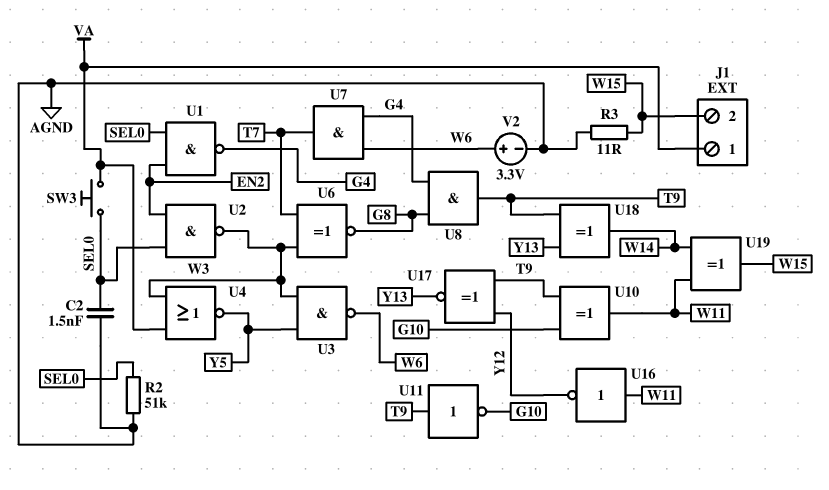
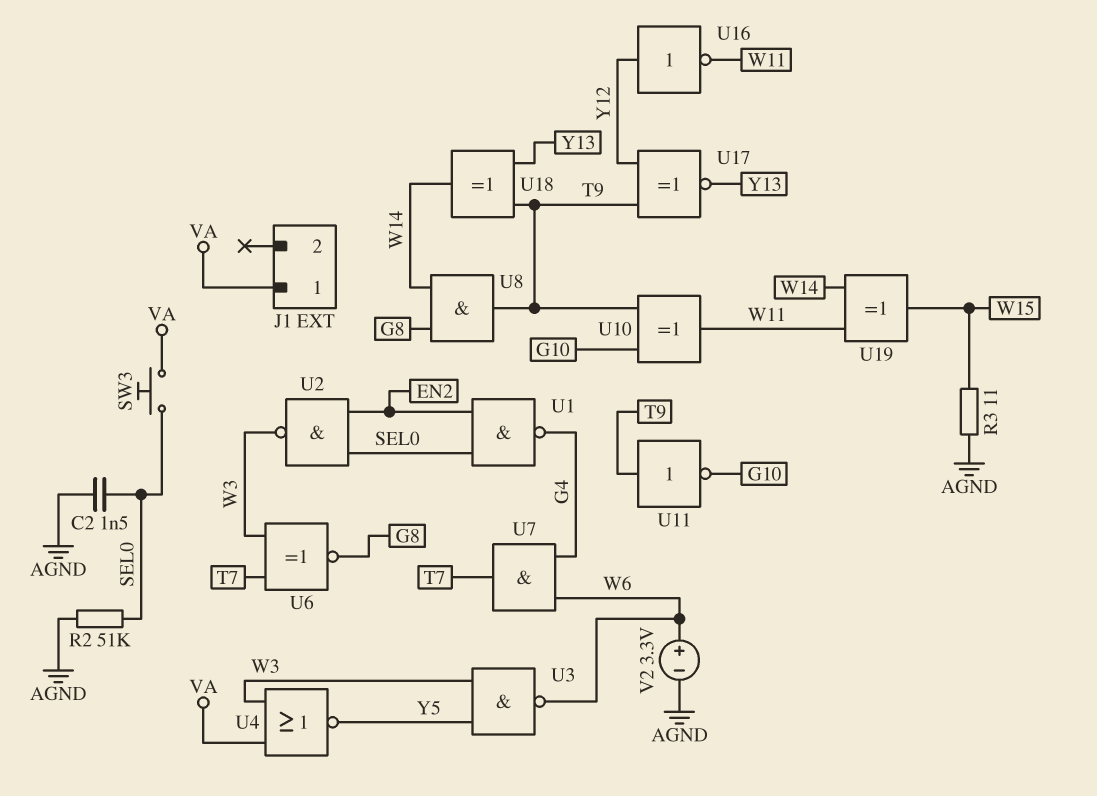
J1 pin 2: W15 -> none
U8: AND (in G4, in G8, out T9) -> AND (in G8, in W14, out T9)
U16: NOT (in W11, out Y12) -> NOT (in Y12, out W11)

